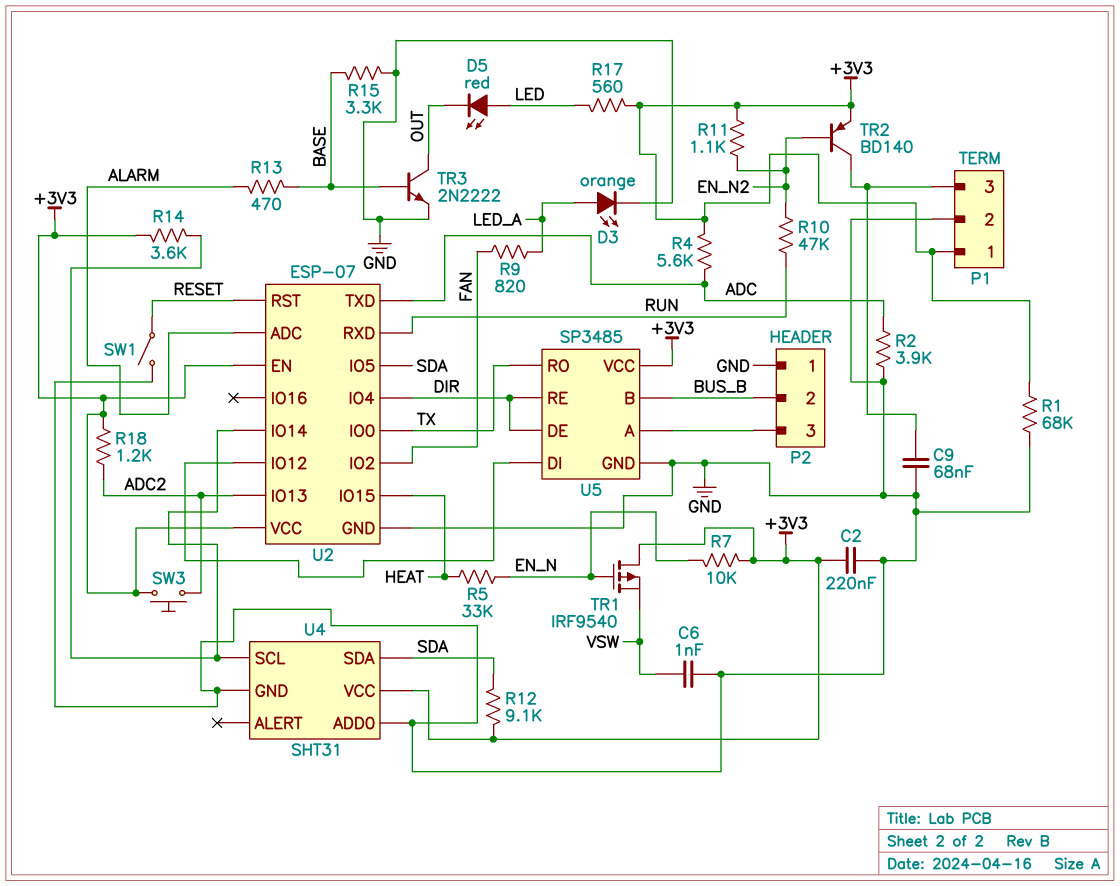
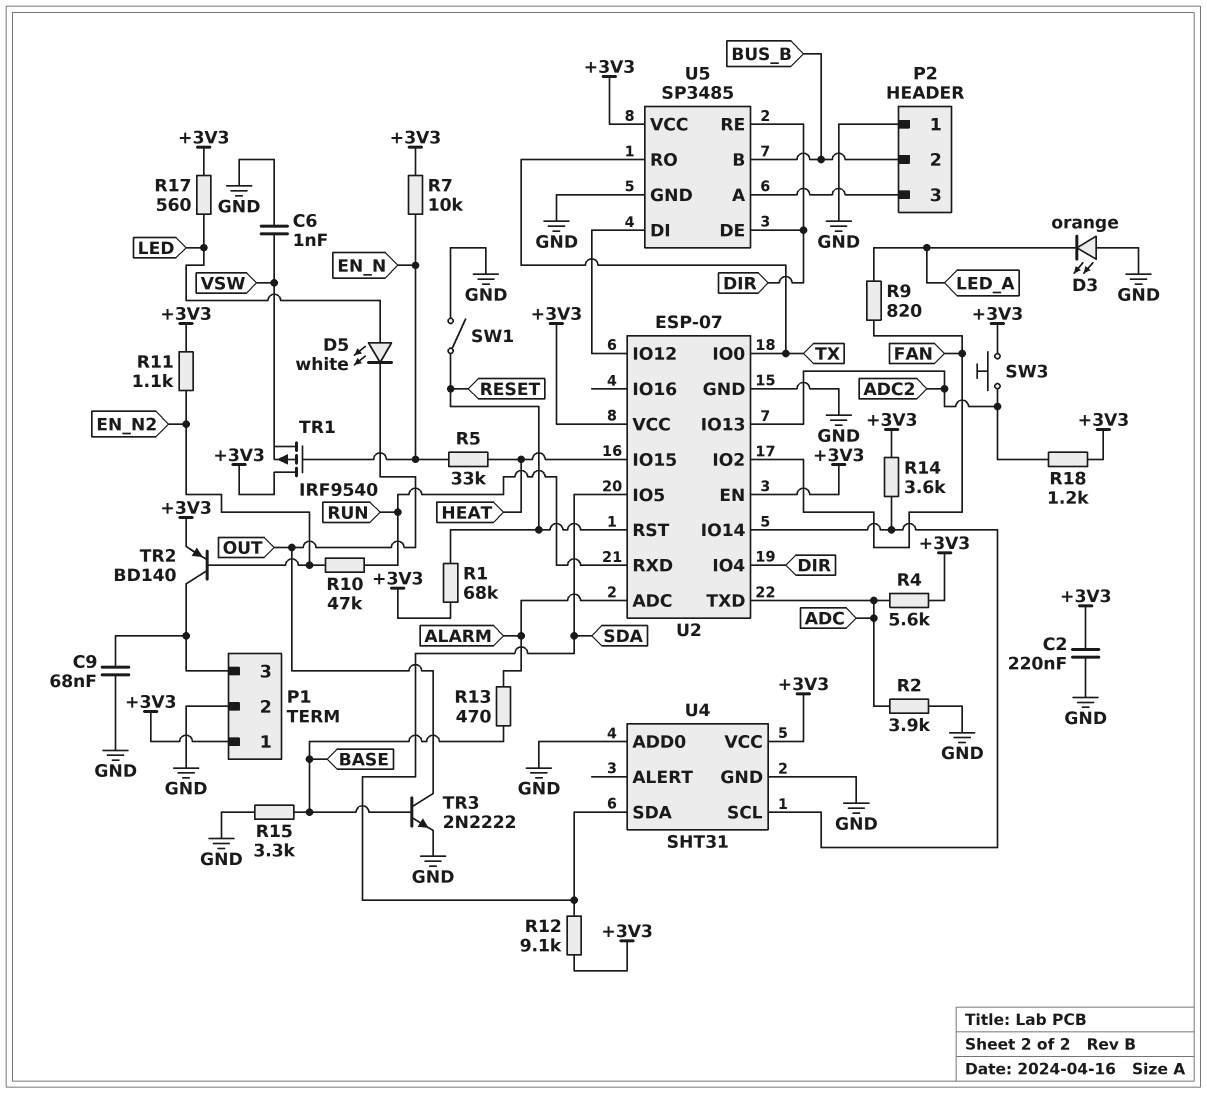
D3: LED orange (A LED_A, K GND) -> LED orange (A GND, K LED_A)
D5: LED red (A LED, K OUT) -> LED white (A LED, K OUT)
R1: 68k (+3V3, GND) -> 68k (+3V3, RESET)

